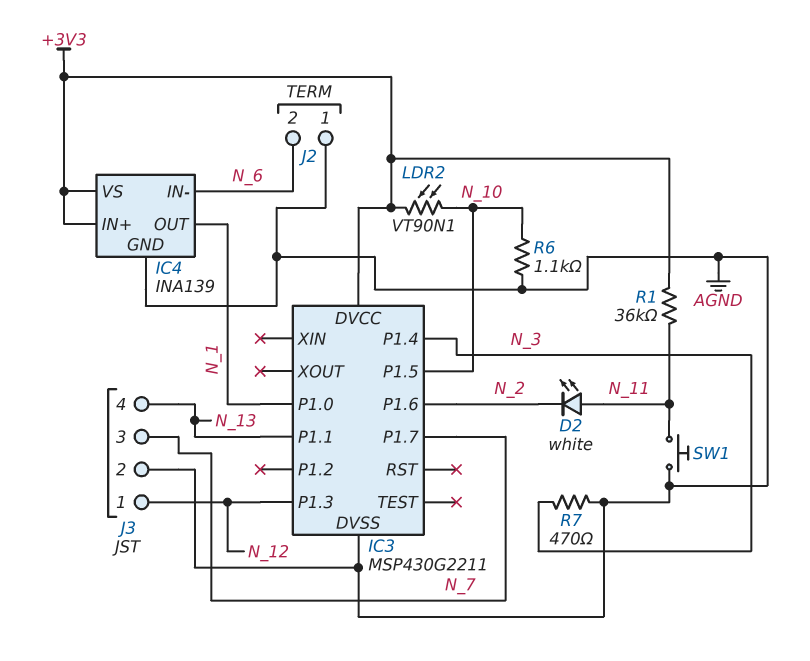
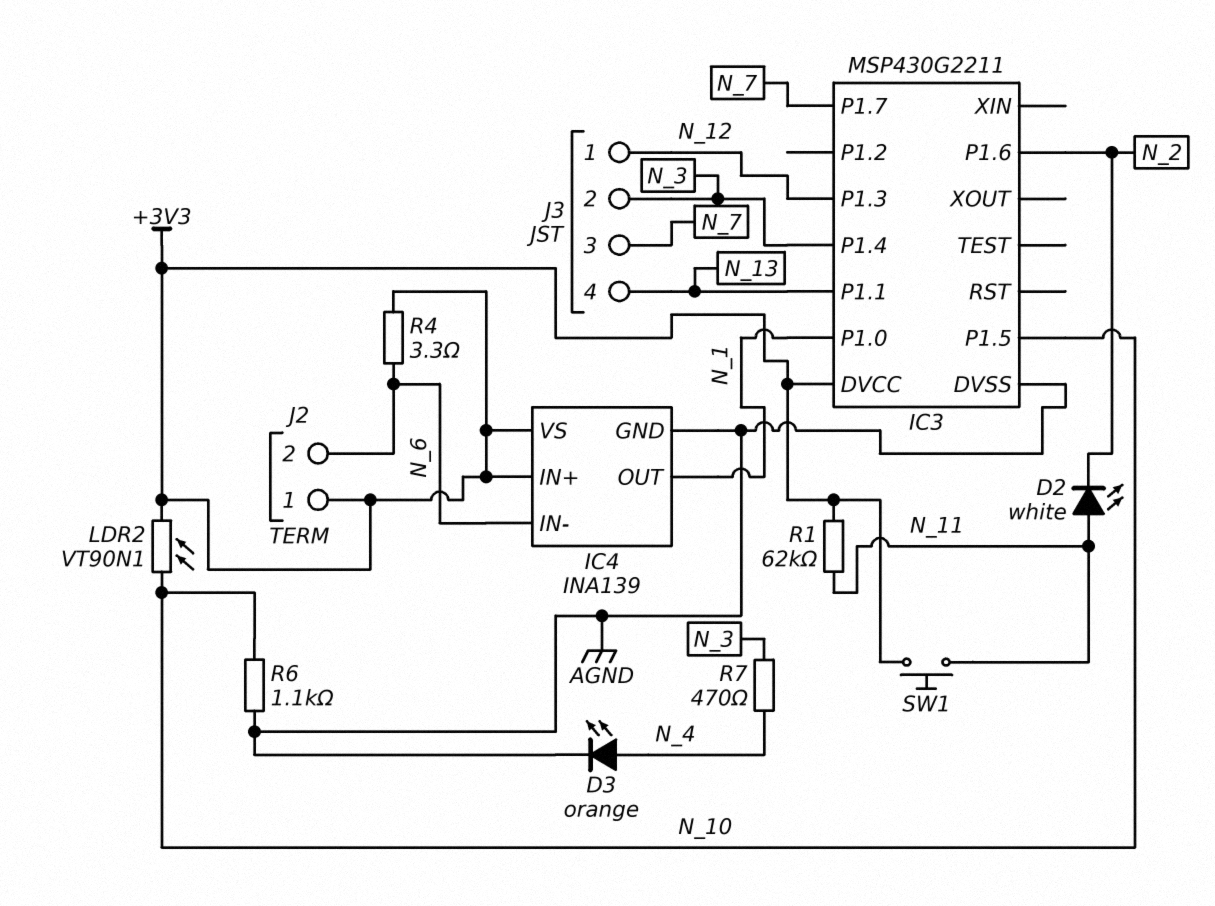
D3: none -> LED orange (A N_4, K AGND)
J2 pin 1: AGND -> +3V3
J3 pin 2: AGND -> N_3
R1: 36k (+3V3, N_11) -> 62k (+3V3, N_11)
R4: none -> 3.3 (+3V3, N_6)
R7: 470 (AGND, N_3) -> 470 (N_3, N_4)
SW1: button (AGND, N_11) -> button (+3V3, N_11)

